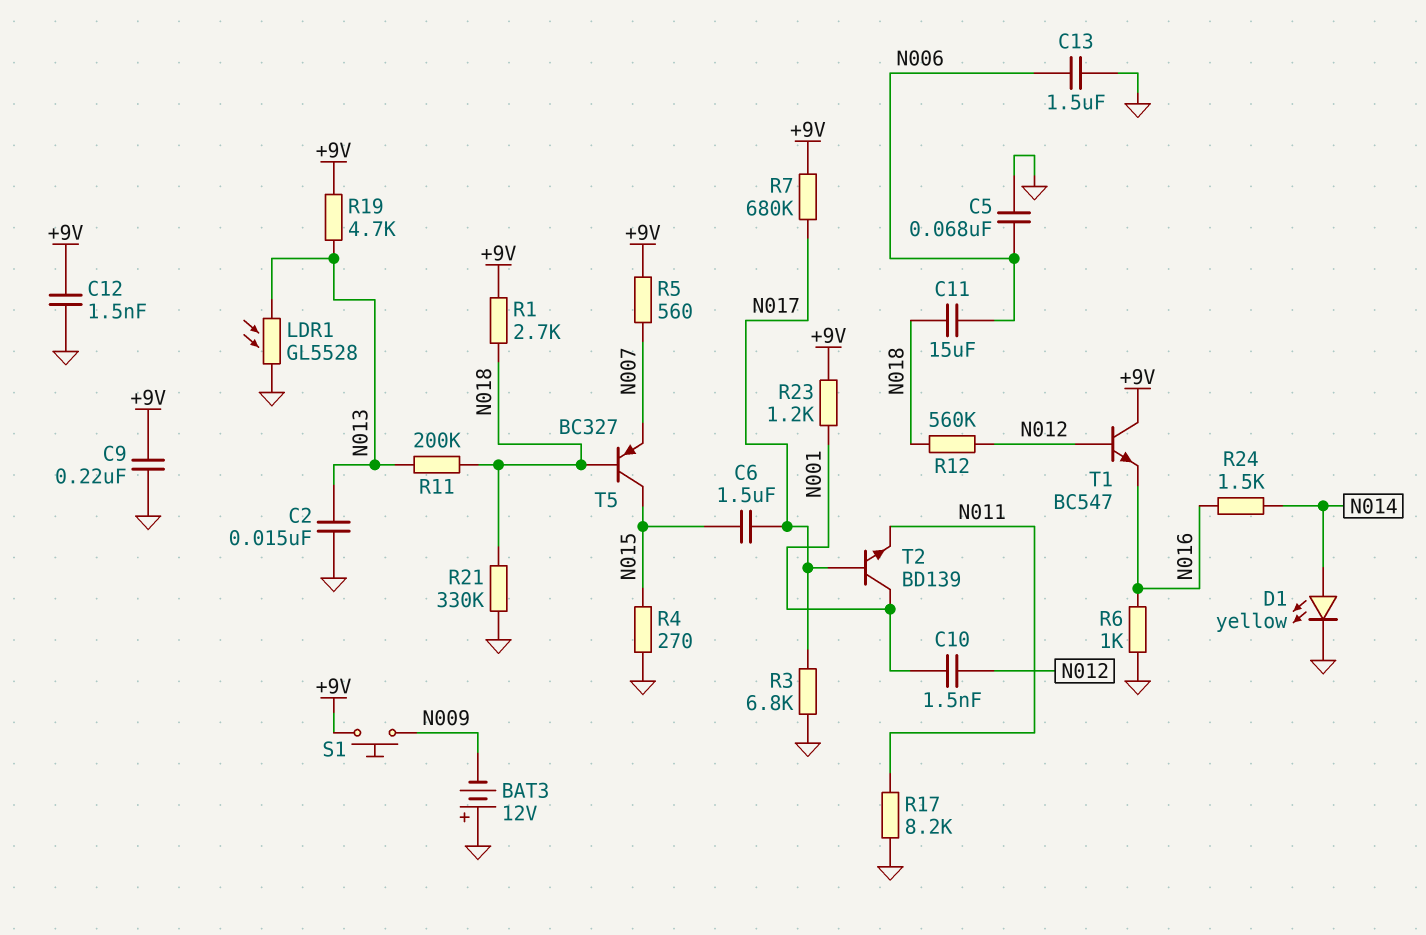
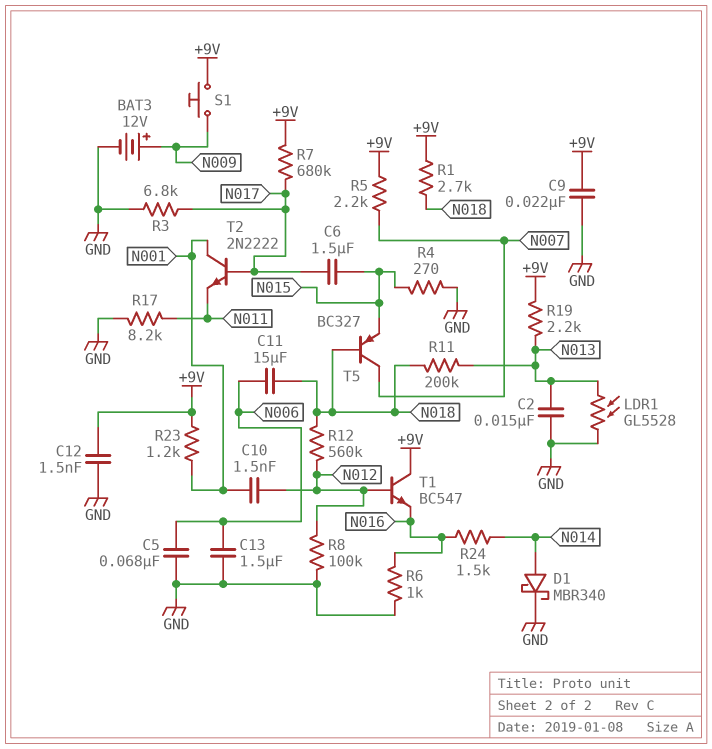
BAT3: 12V (plus GND, minus N009) -> 12V (plus N009, minus GND)
C9: 220nF (+9V, GND) -> 22nF (+9V, GND)
D1: LED yellow (A N014, K GND) -> schottky MBR340 (A N014, K GND)
R5: 560 (+9V, N007) -> 2.2k (+9V, N007)
R8: none -> 100k (GND, N012)
R19: 4.7k (+9V, N013) -> 2.2k (+9V, N013)
R21: 330k (GND, N018) -> none
T2: NPN BD139 (B N017, C N001, E N011) -> NPN 2N2222 (B N017, C N001, E N011)
T5: PNP BC327 (B N018, C N015, E N007) -> PNP BC327 (B N018, C N007, E N015)

